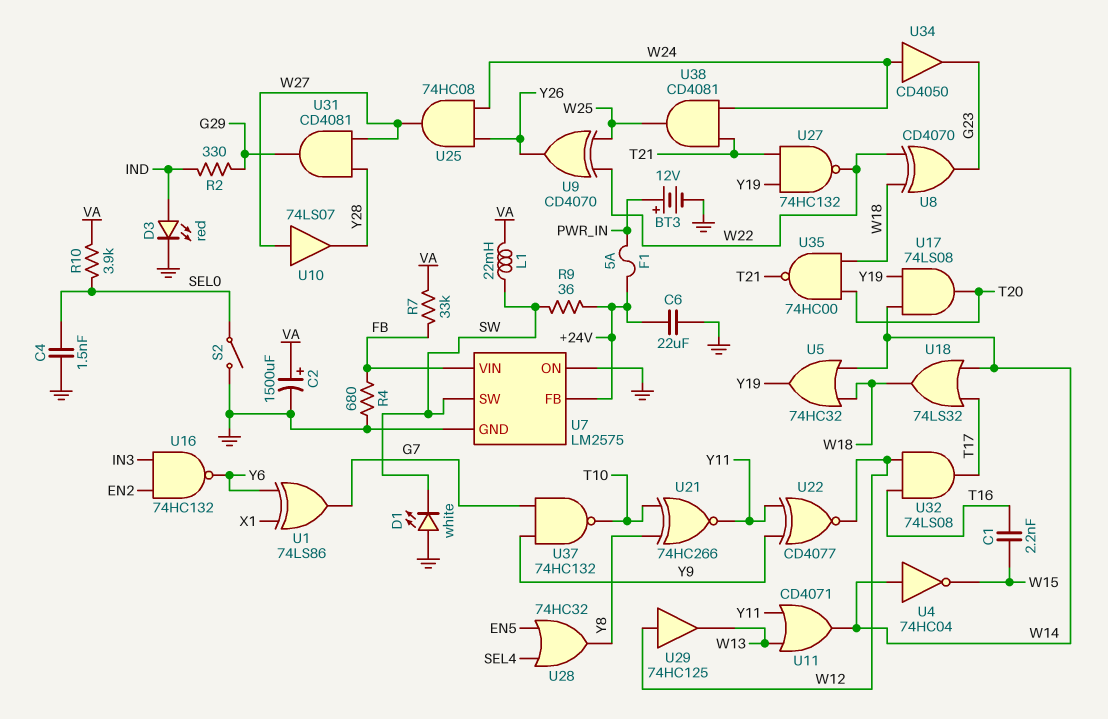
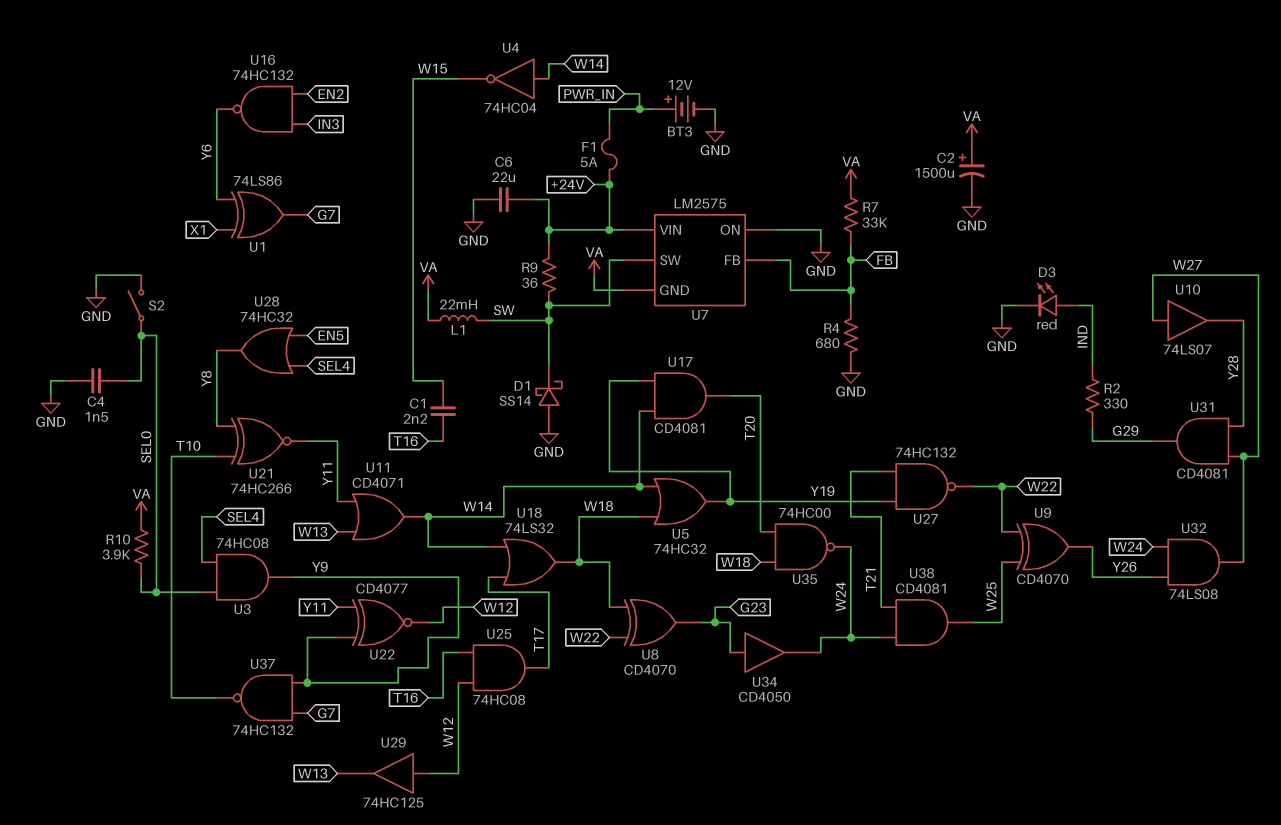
D1: LED white (A GND, K SW) -> schottky SS14 (A GND, K SW)
U3: none -> AND 74HC08 (in SEL0, in SEL4, out Y9)
U7 pin FB: +24V -> FB
U7 pin GND: GND -> VA
U7 pin VIN: FB -> +24V
U17: AND 74LS08 (in W14, in Y19, out T20) -> AND CD4081 (in W14, in Y19, out T20)
U25: AND 74HC08 (in W24, in Y26, out W27) -> AND 74HC08 (in T16, in W12, out T17)
U32: AND 74LS08 (in T16, in W12, out T17) -> AND 74LS08 (in W24, in Y26, out W27)
U34: buffer CD4050 (in W24, out G23) -> buffer CD4050 (in G23, out W24)
U35: NAND 74HC00 (in T20, in W18, out T21) -> NAND 74HC00 (in T20, in W18, out W24)

